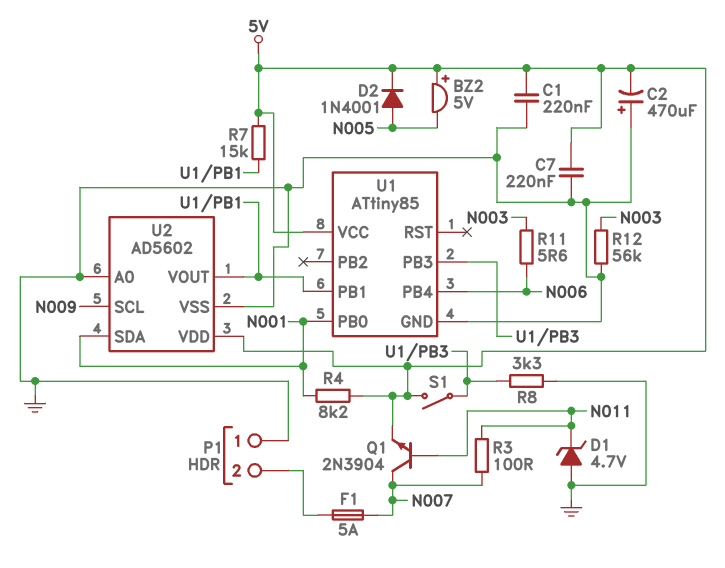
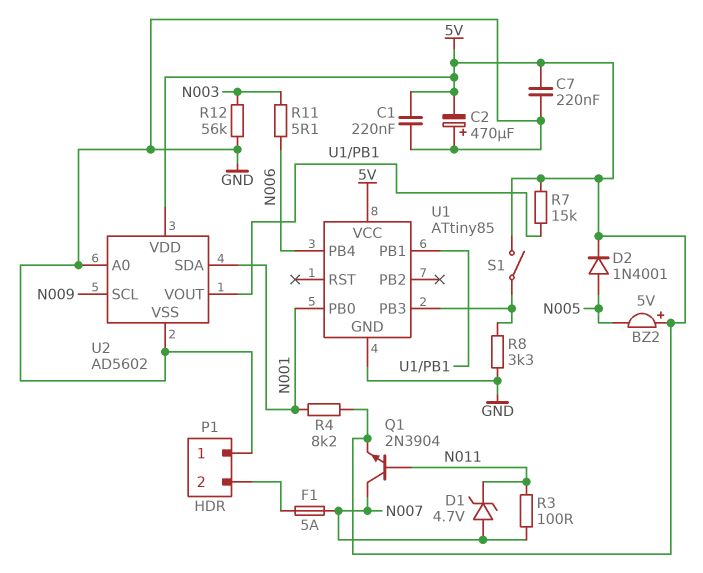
D1: zener 4.7V (A GND, K N011) -> zener 4.7V (A N007, K N011)
R11: 5.6 (N003, N006) -> 5.1 (N003, N006)

